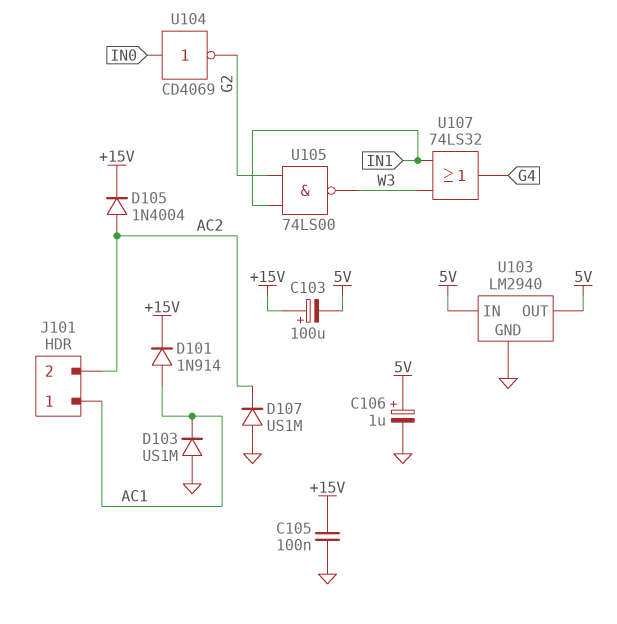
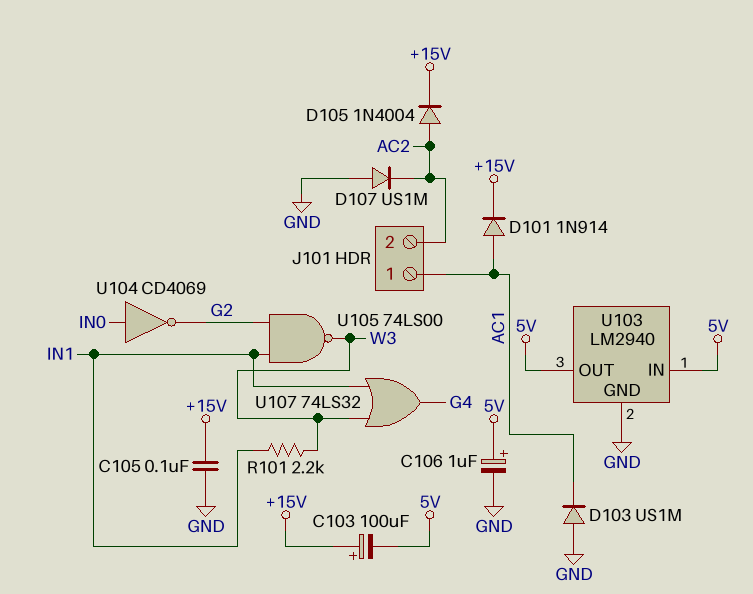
R101: none -> 2.2k (IN1, W3)

